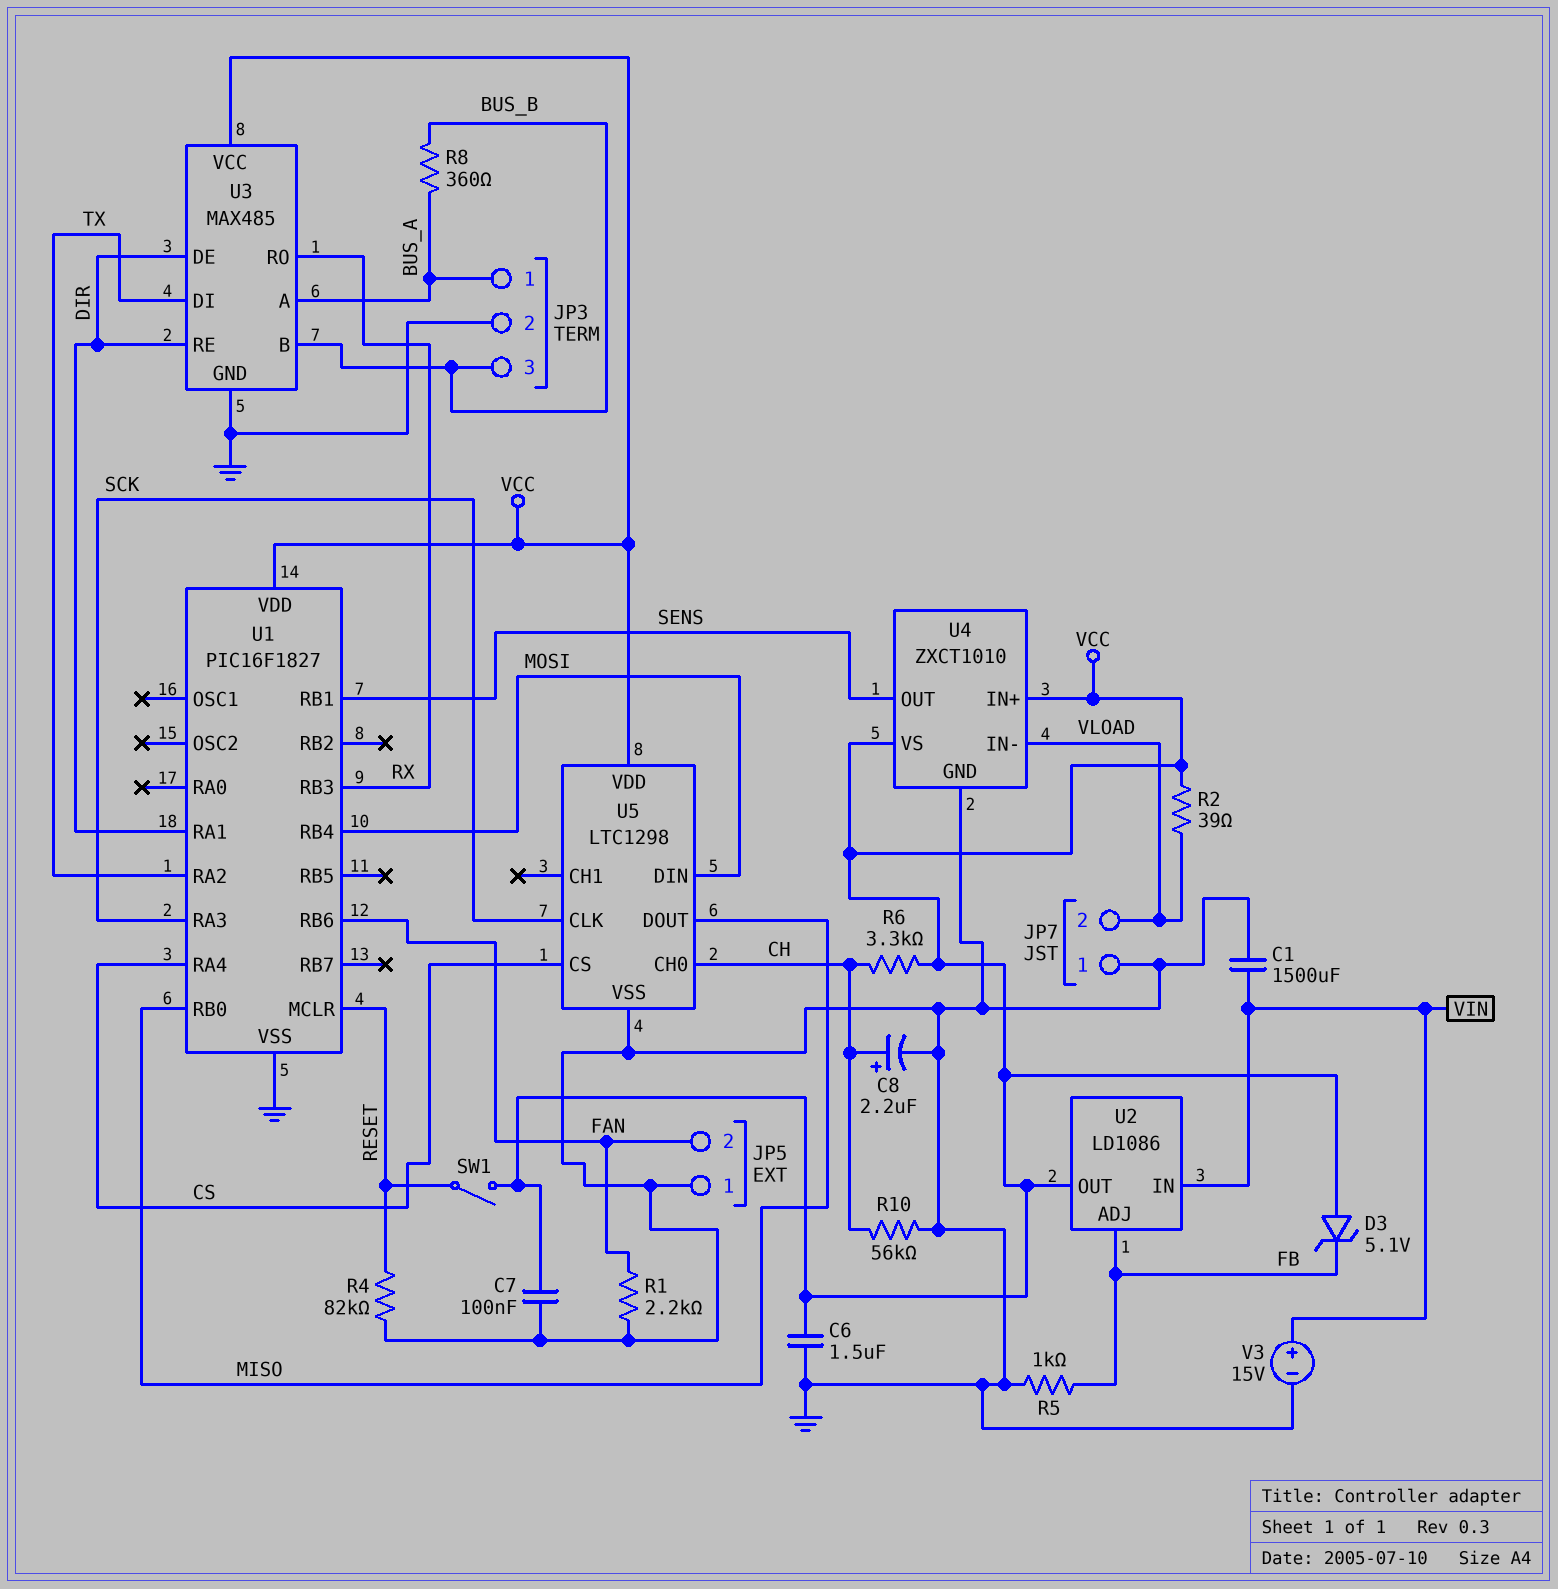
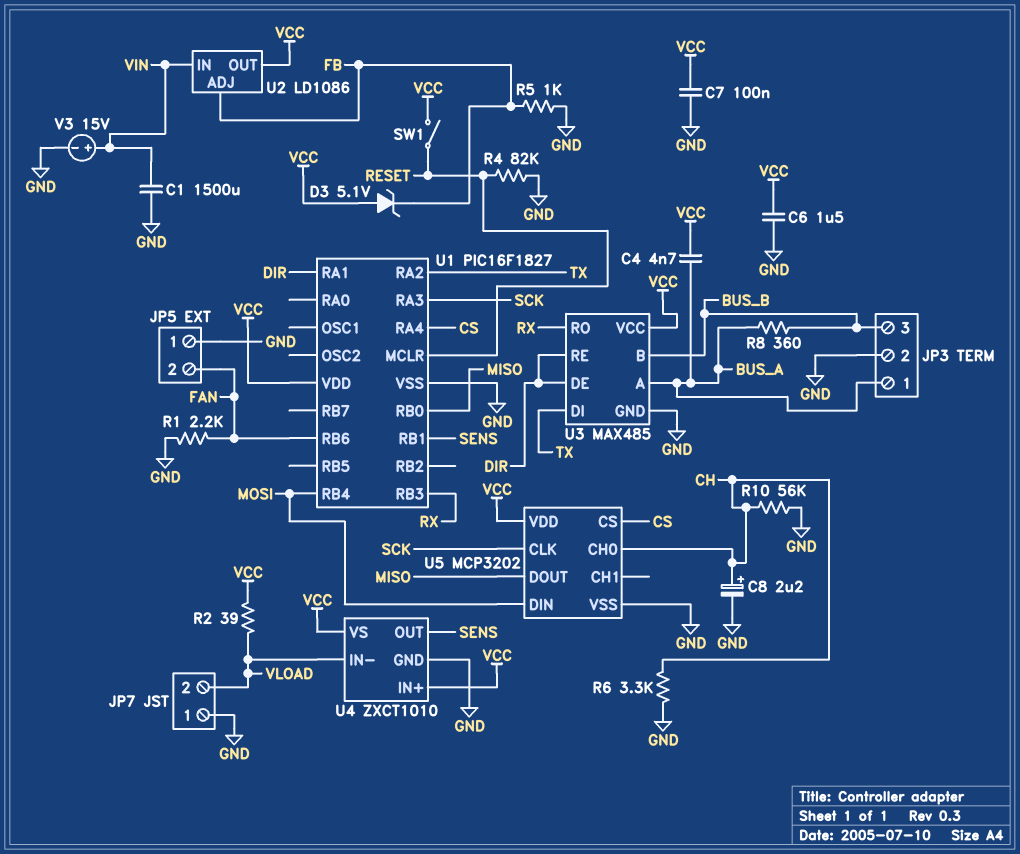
C4: none -> 4.7nF (BUS_A, VCC)
R6: 3.3k (CH, VCC) -> 3.3k (CH, GND)
U5: LTC1298 -> MCP3202

